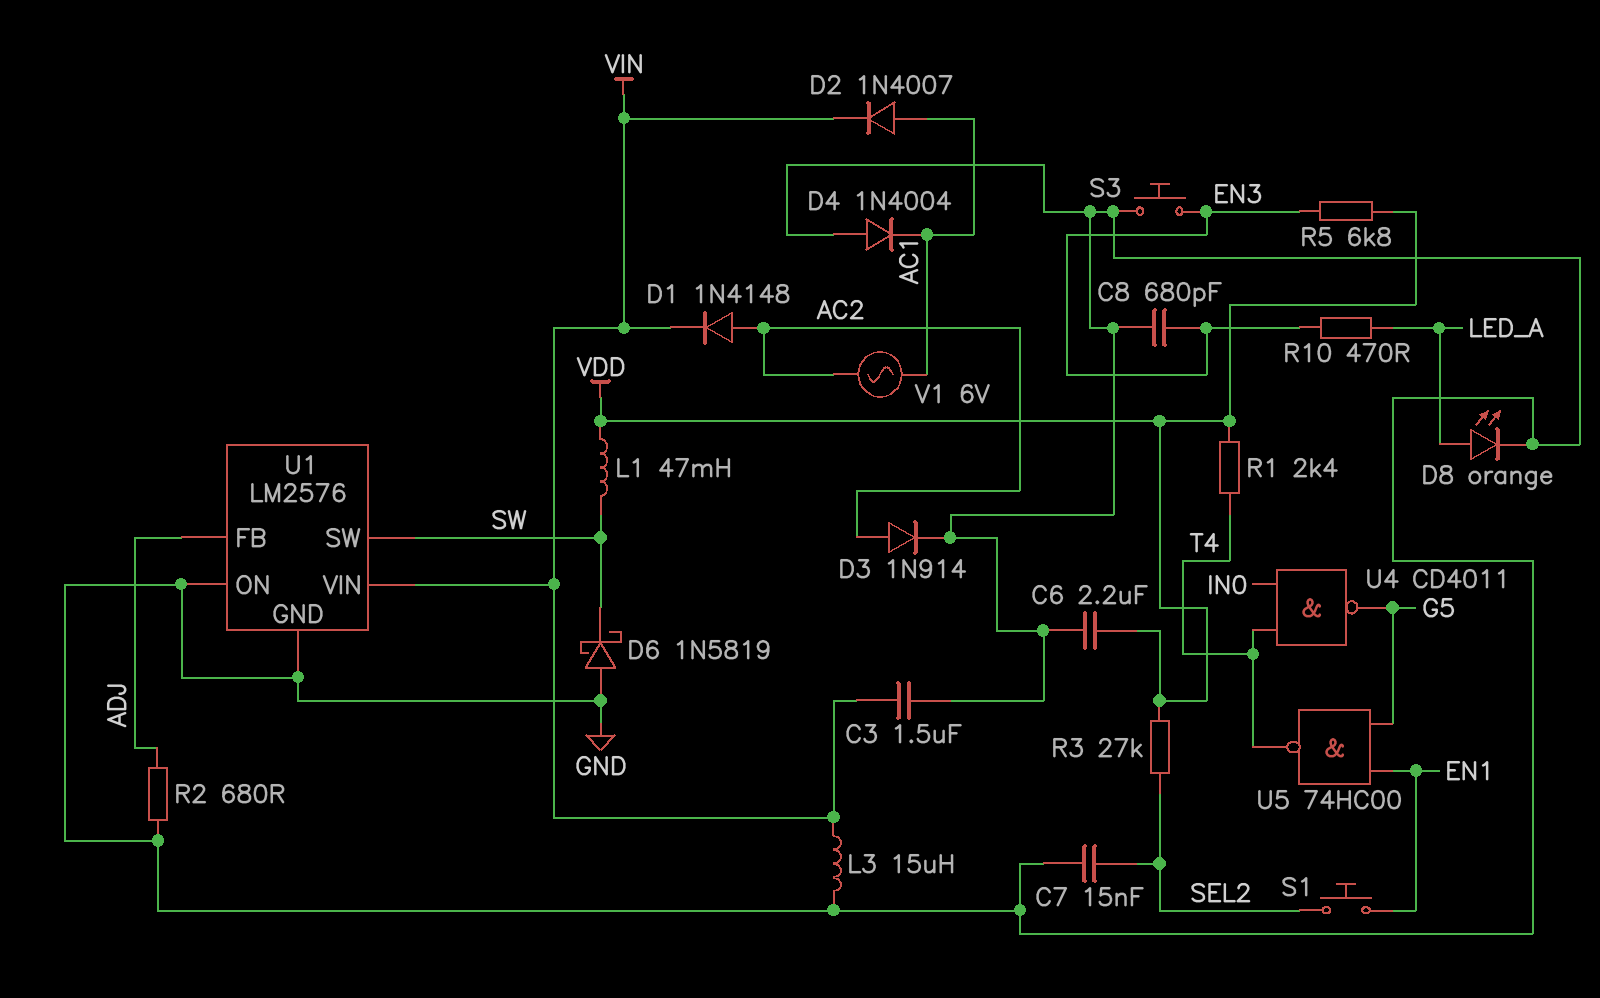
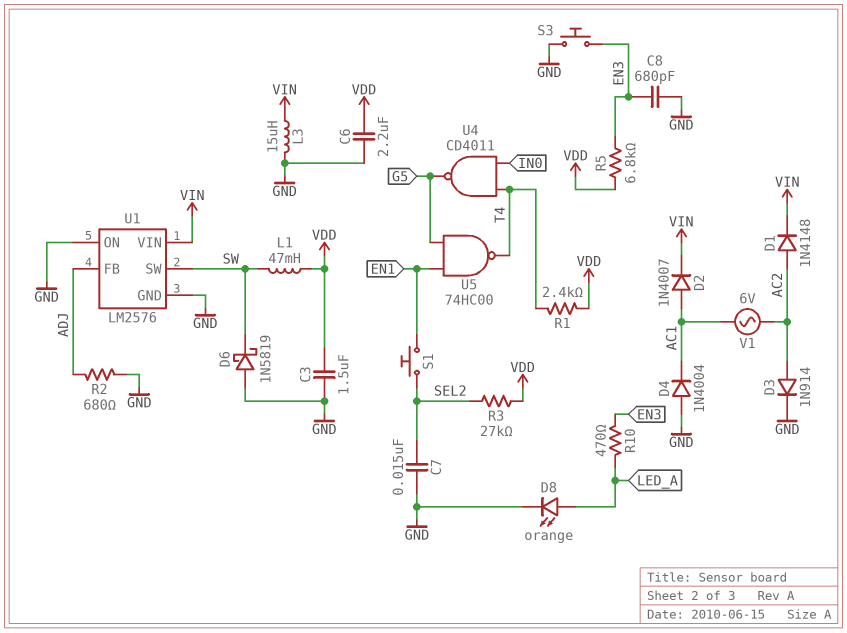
C3: 1.5uF (GND, VIN) -> 1.5uF (GND, VDD)

